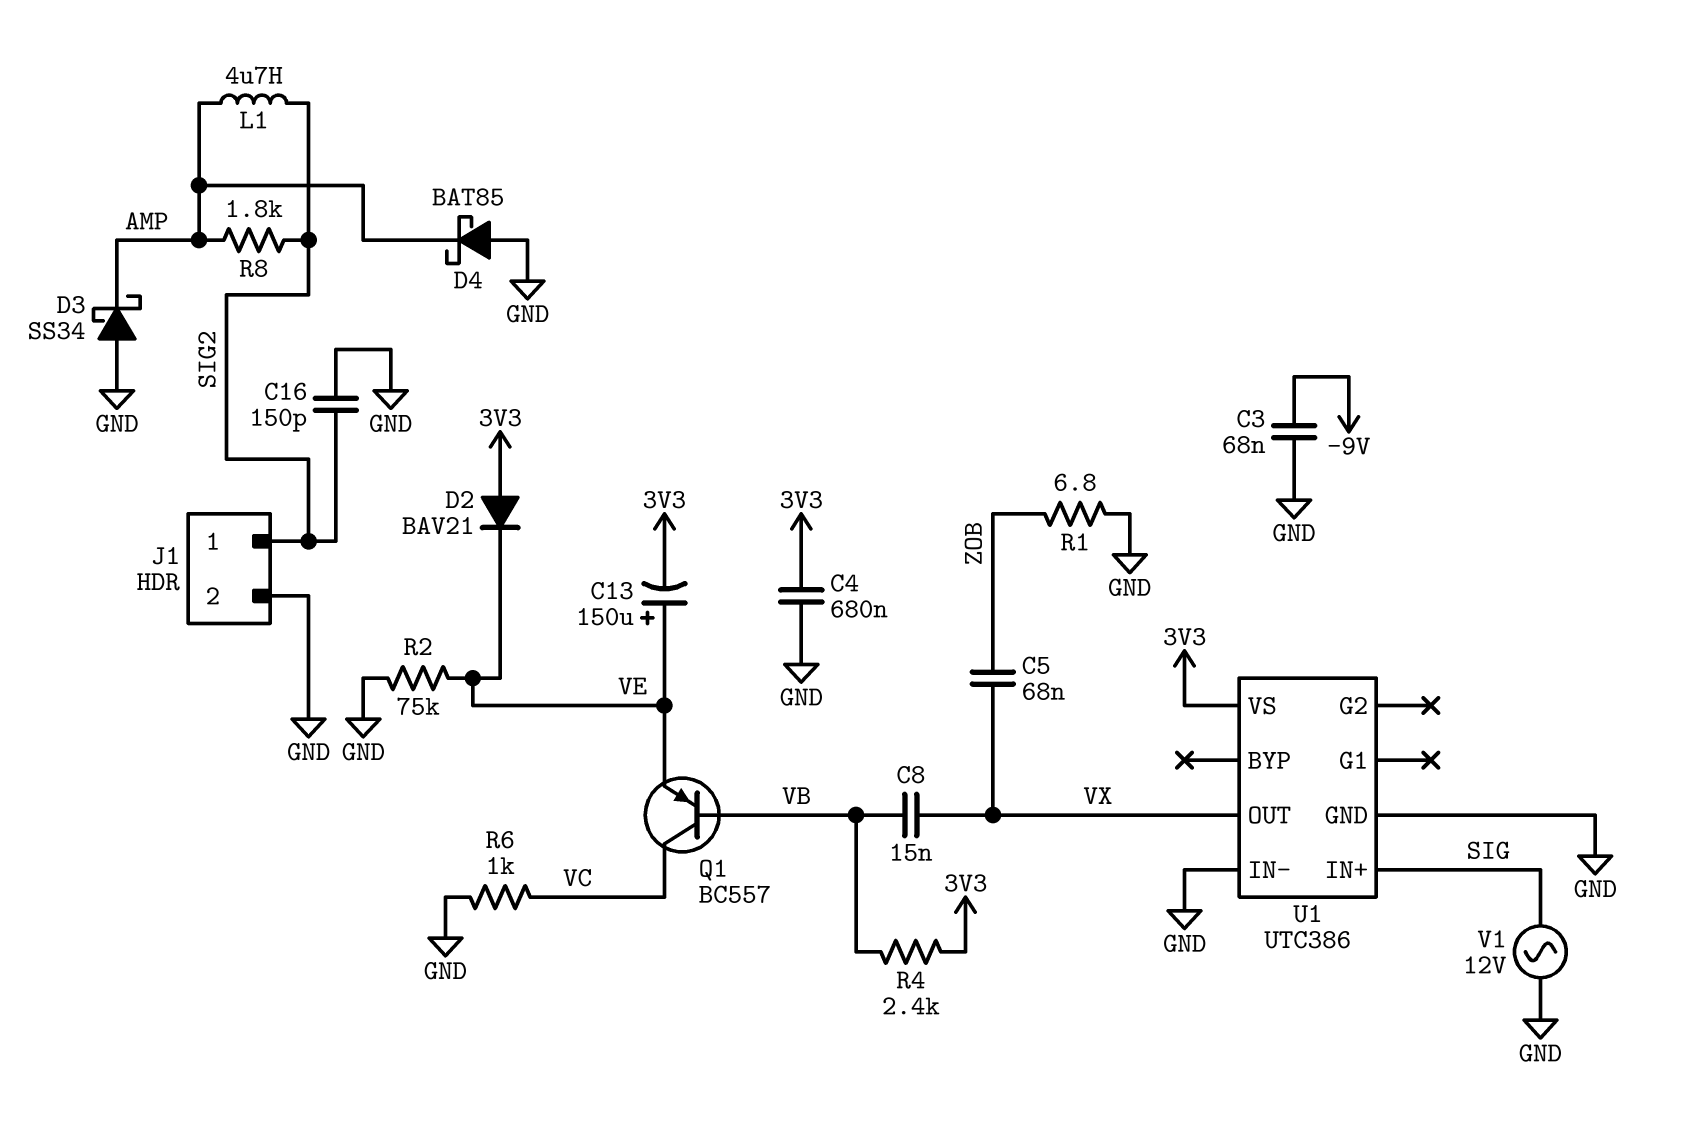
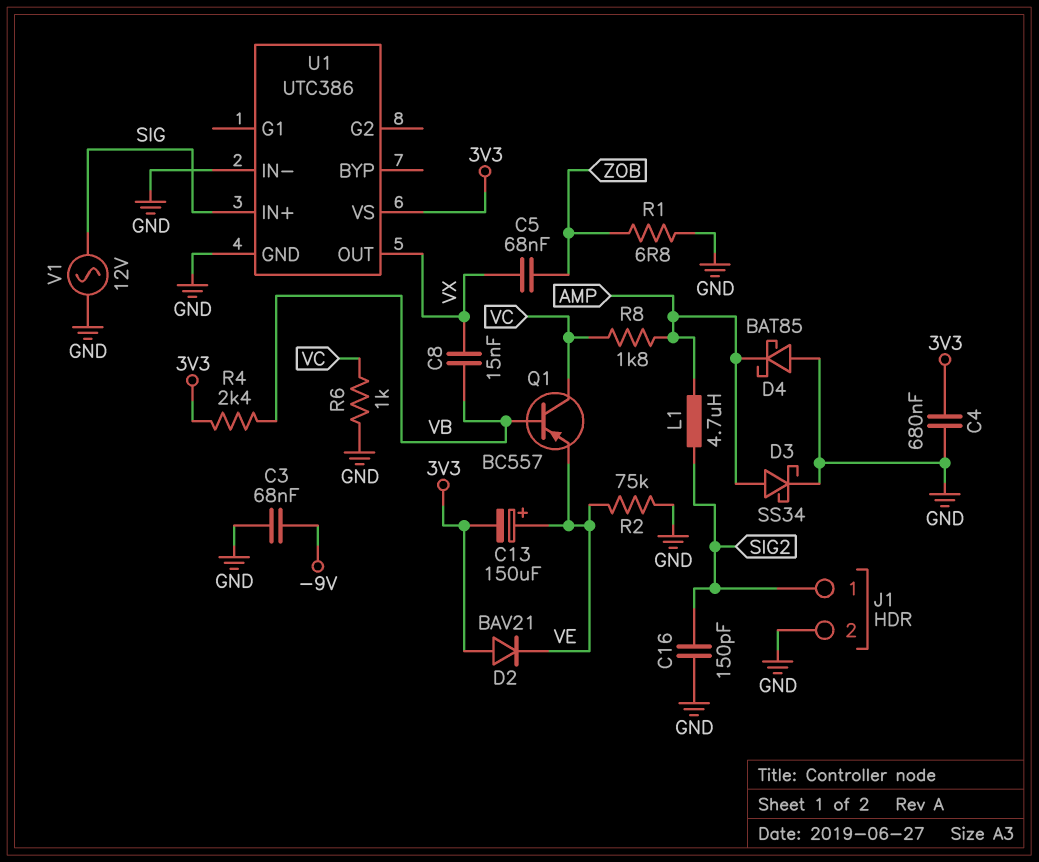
D3: schottky SS34 (A GND, K AMP) -> schottky SS34 (A AMP, K GND)
R8: 1.8k (AMP, SIG2) -> 1.8k (AMP, VC)

